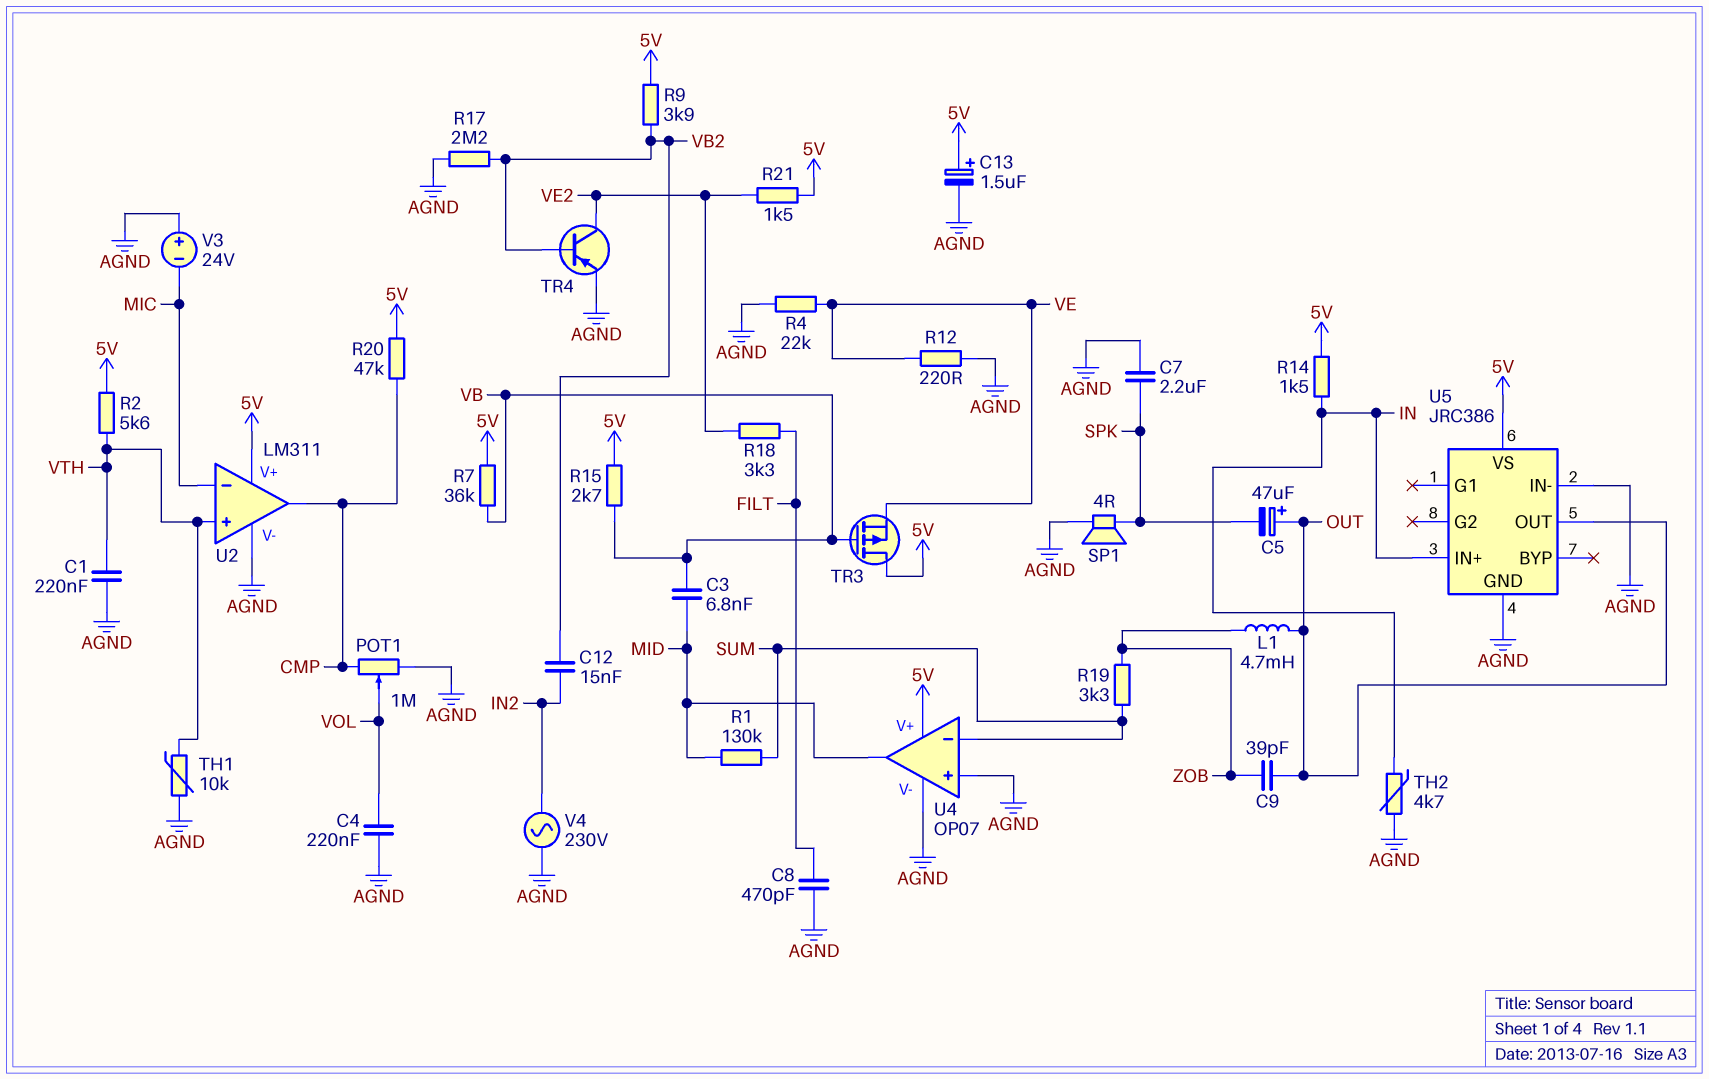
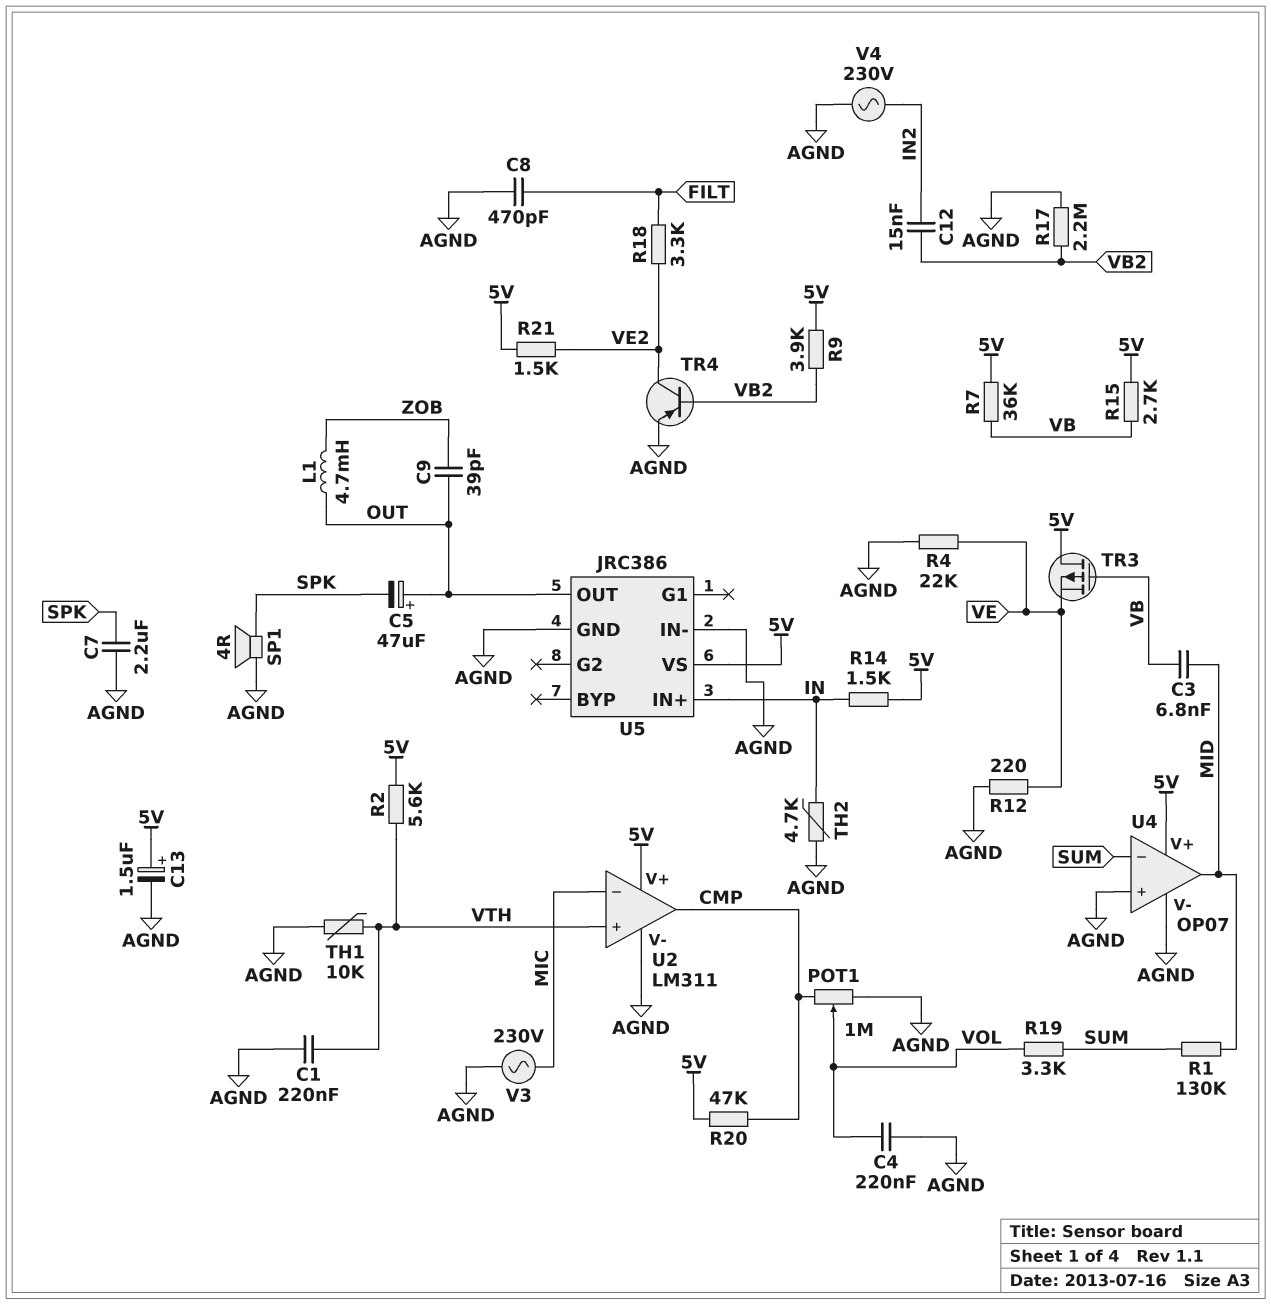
R19: 3.3k (SUM, ZOB) -> 3.3k (SUM, VOL)
V3: 24V (plus AGND, minus MIC) -> AC 230V (AGND, MIC)

